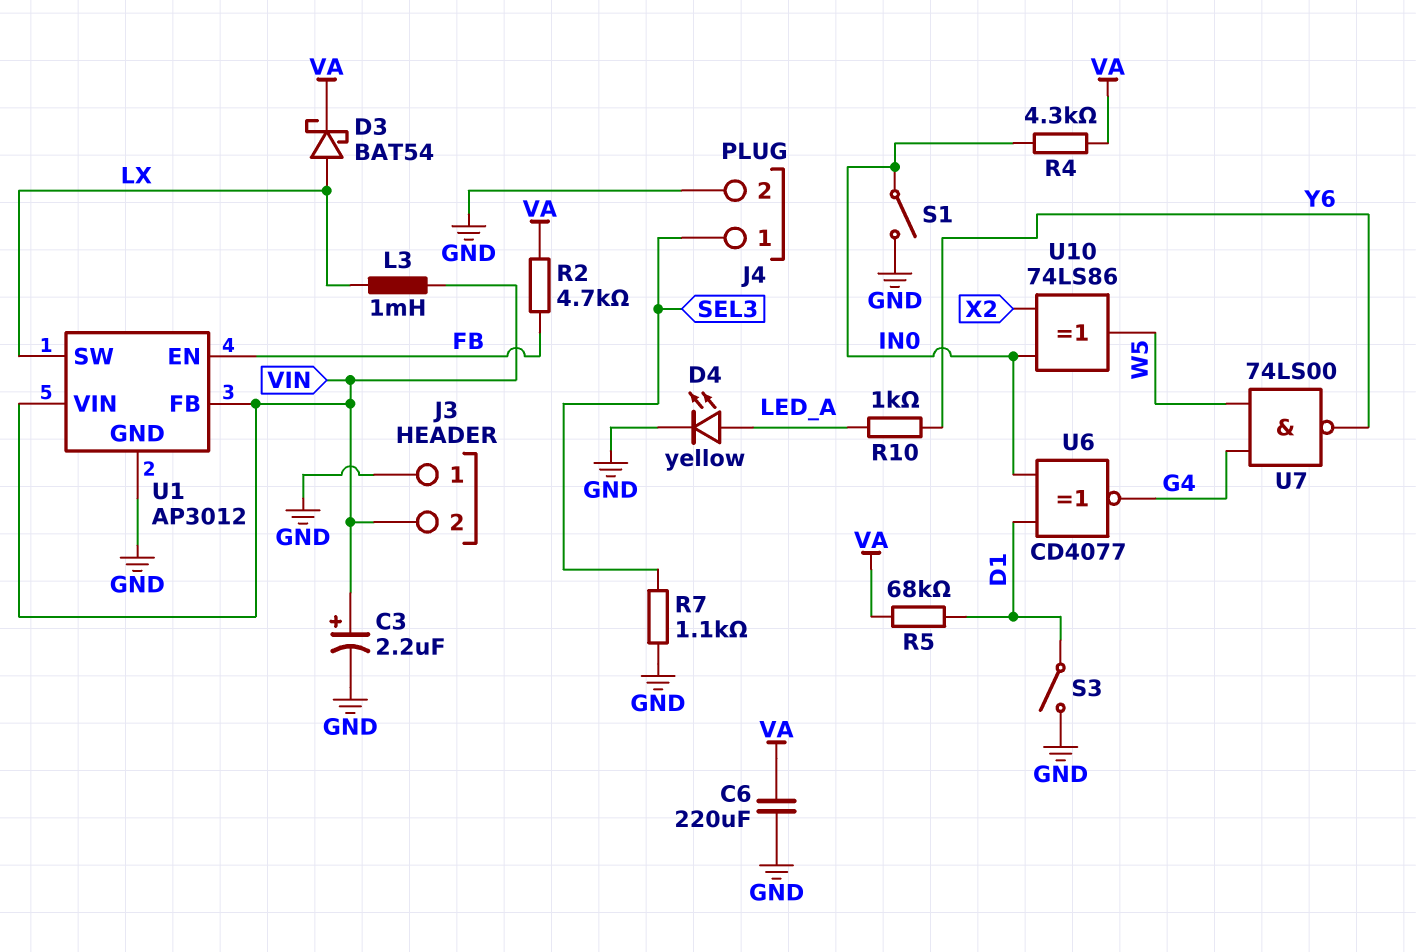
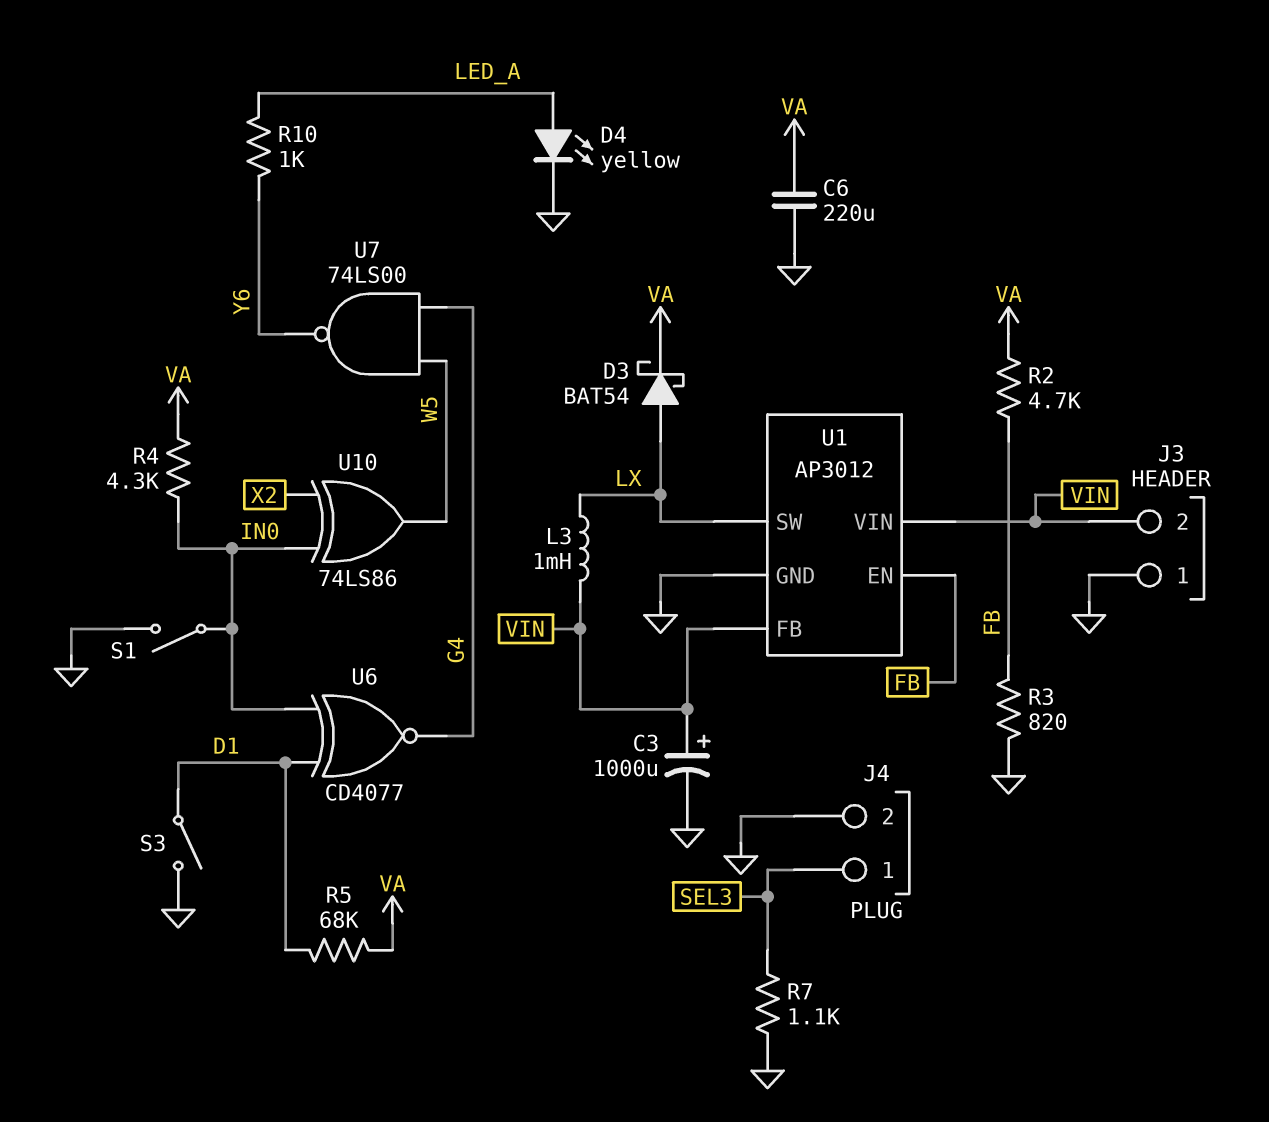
C3: 2.2uF (plus VIN, minus GND) -> 1000uF (plus VIN, minus GND)
R3: none -> 820 (FB, GND)

